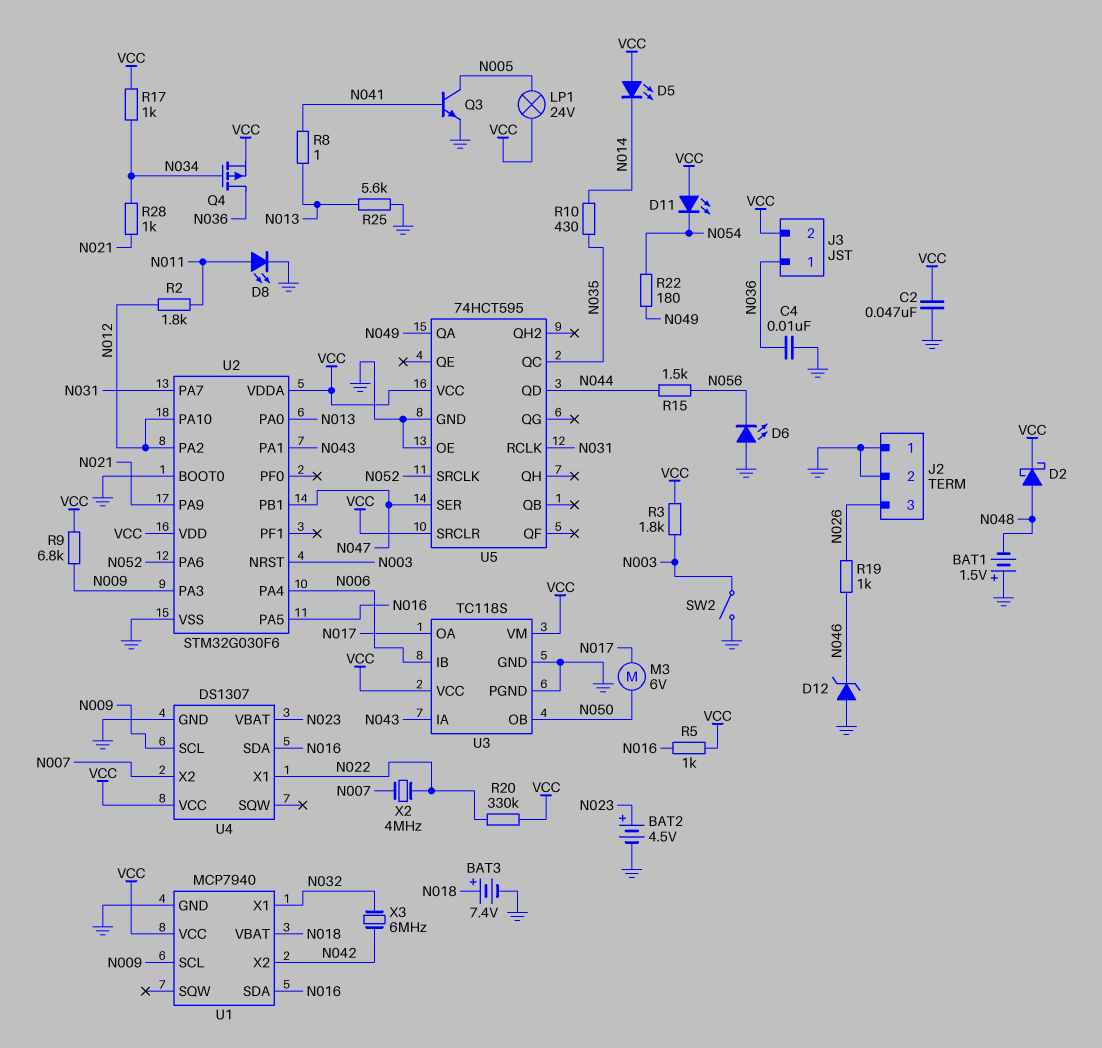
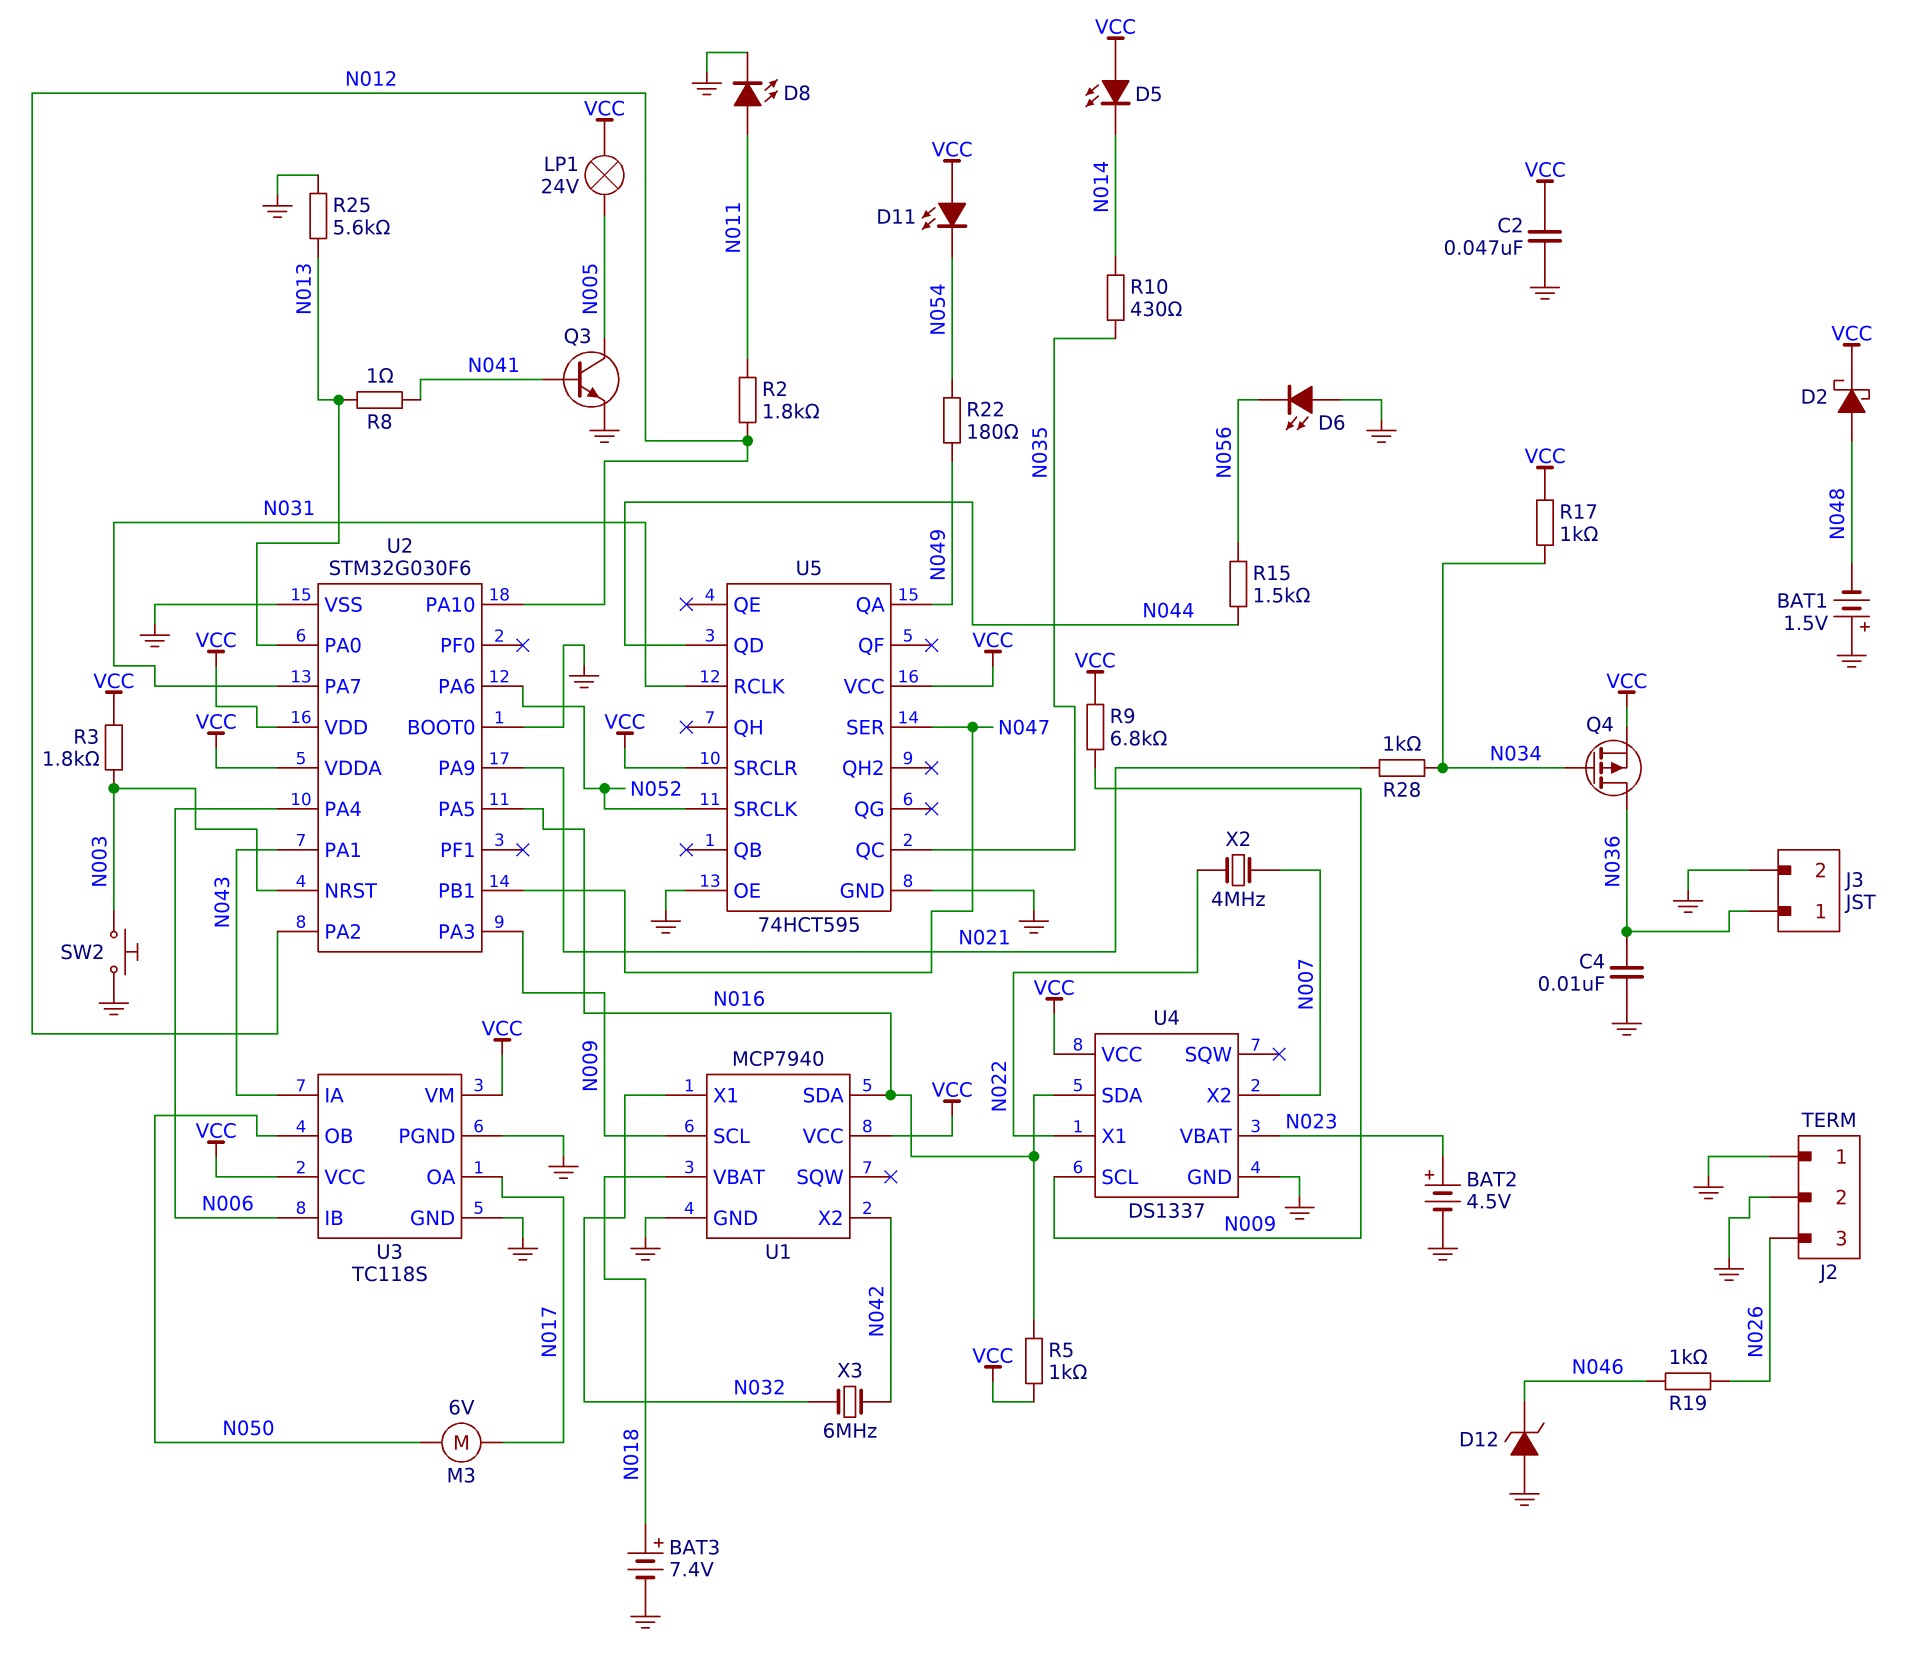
J3 pin 2: VCC -> GND
R20: 330k (N022, VCC) -> none
SW2: switch (GND, N003) -> button (GND, N003)
U4: DS1307 -> DS1337

